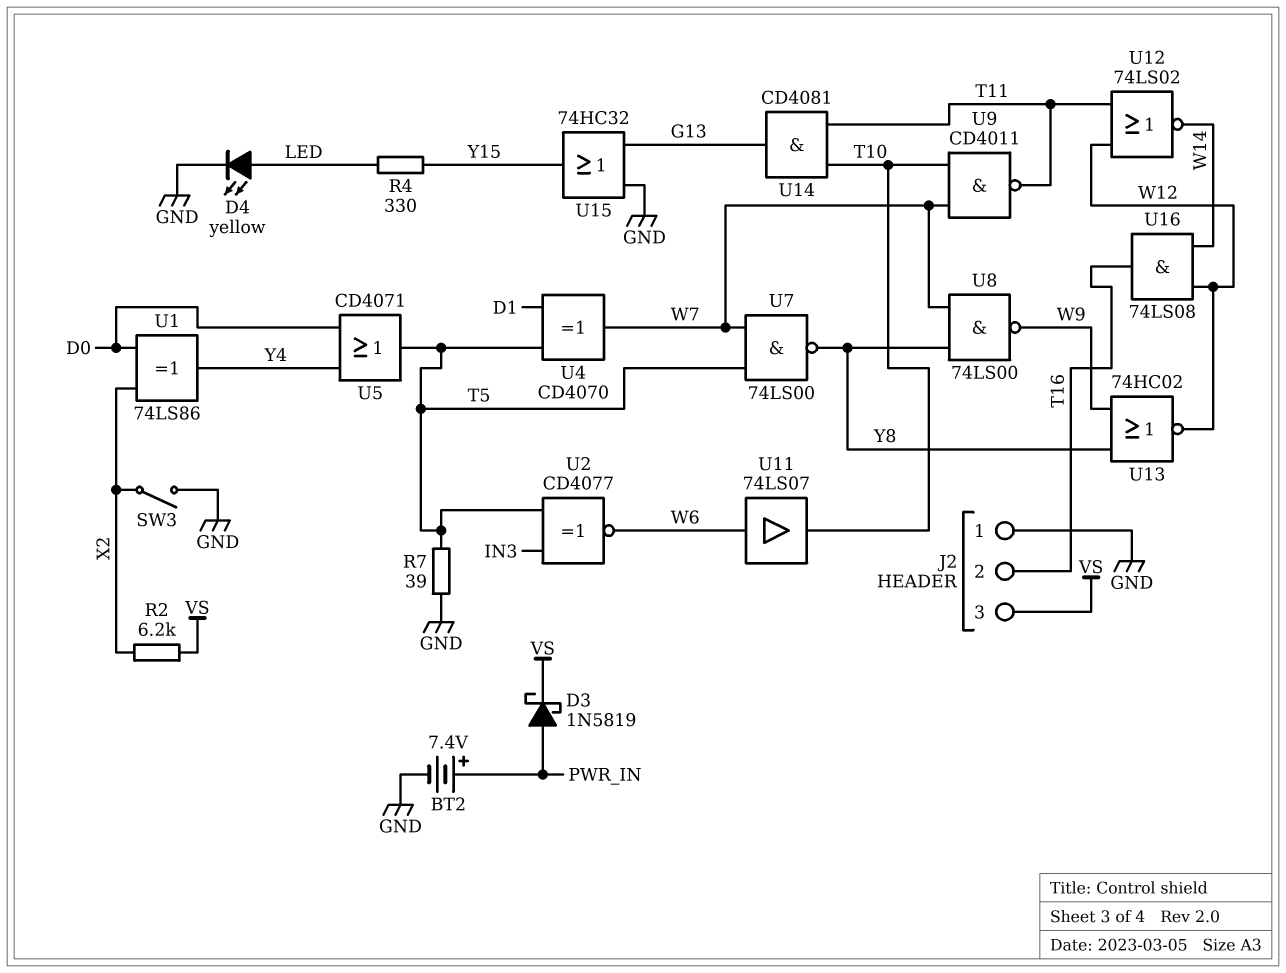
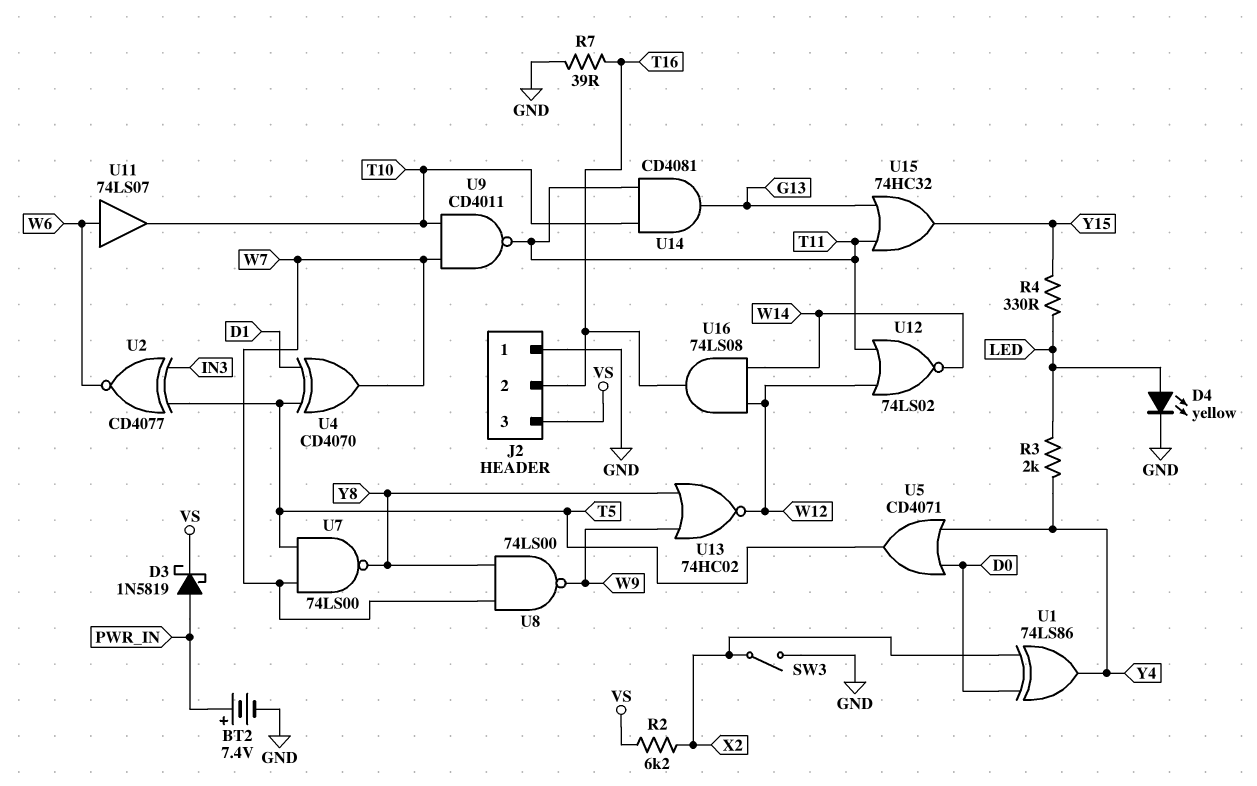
R3: none -> 2k (LED, Y4)
R7: 39 (GND, T5) -> 39 (GND, T16)
U15: OR 74HC32 (in G13, in GND, out Y15) -> OR 74HC32 (in G13, in T11, out Y15)

